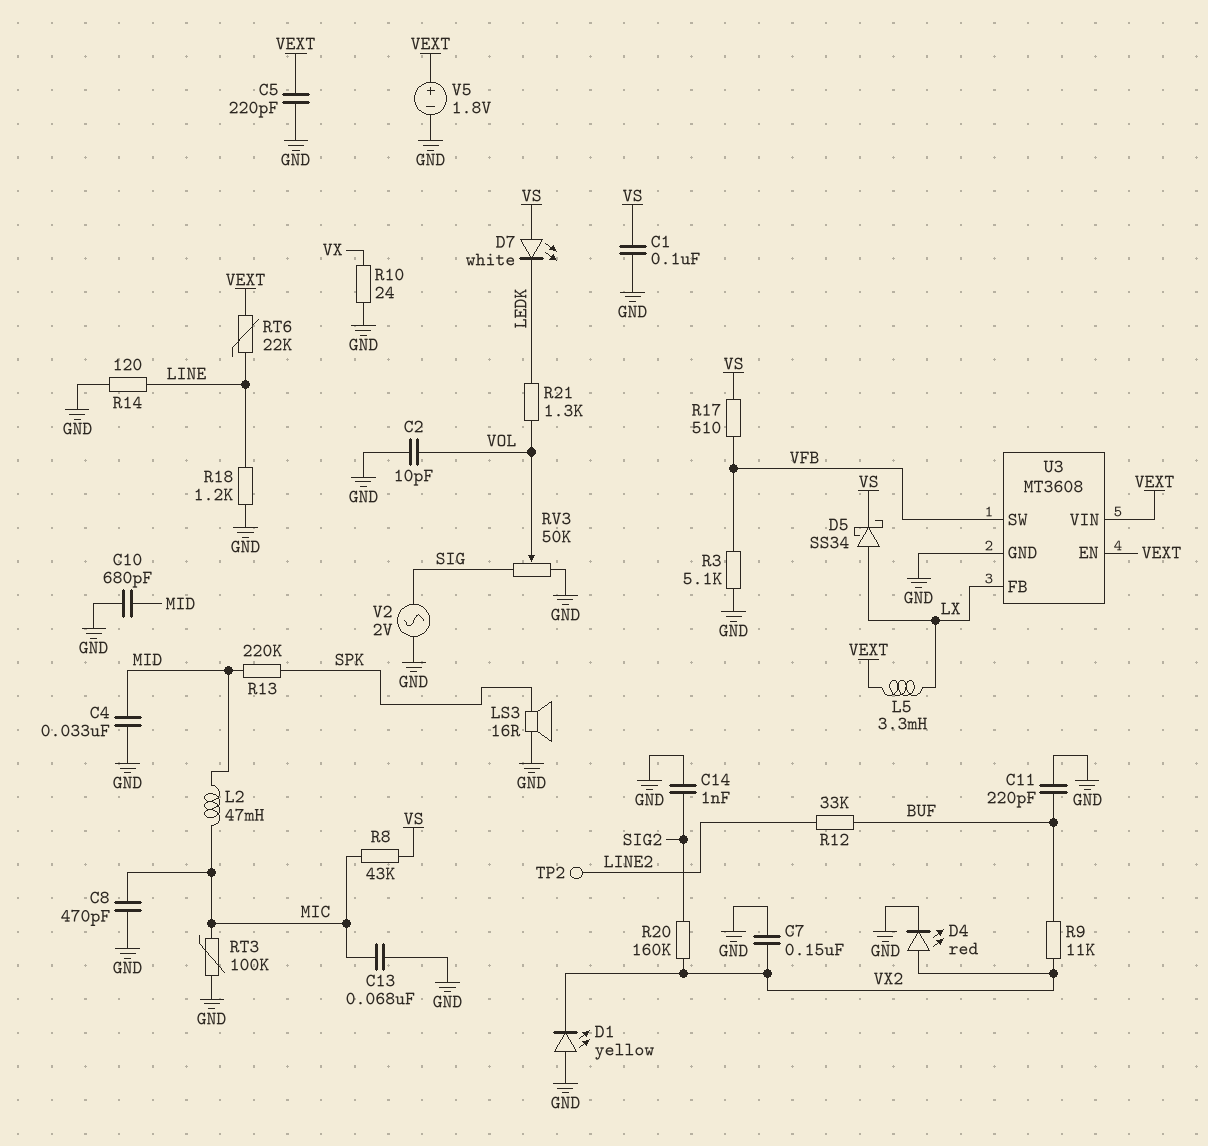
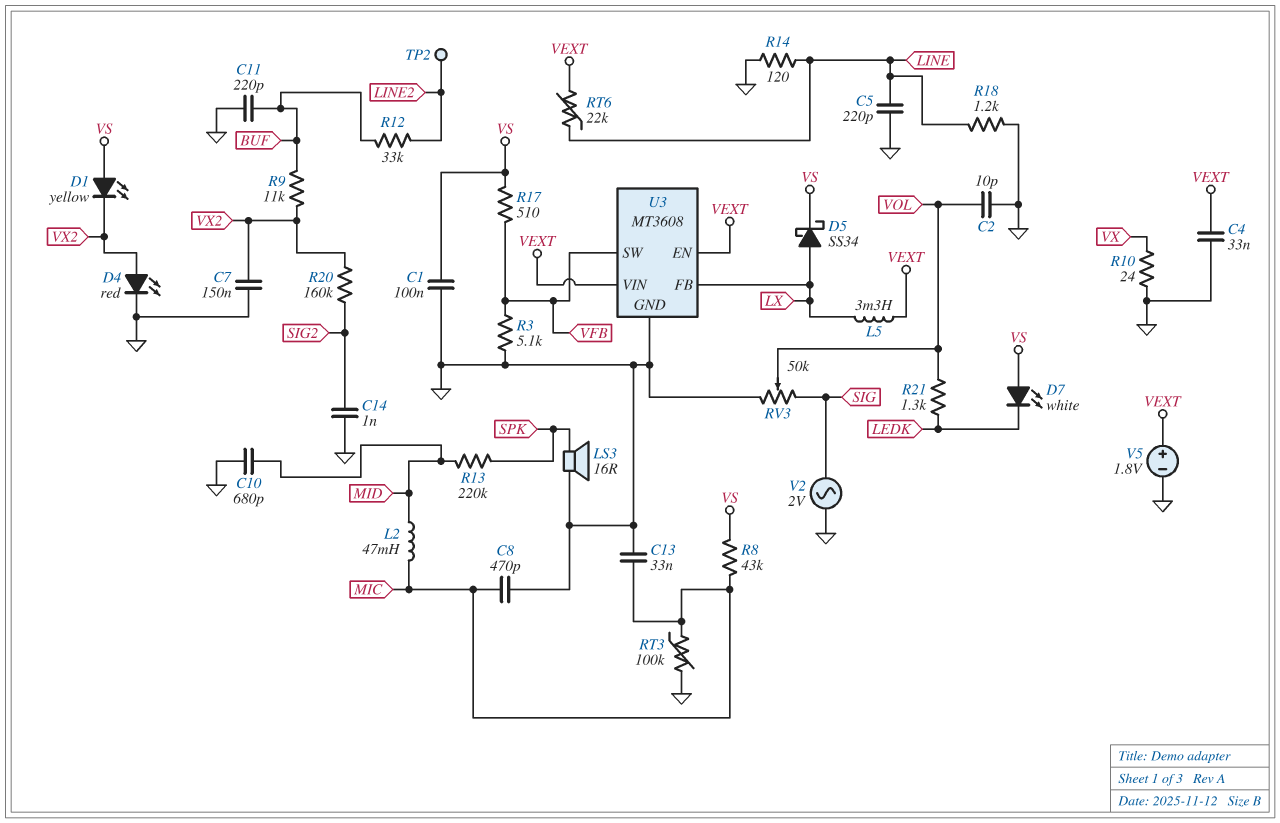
C4: 33nF (GND, MID) -> 33nF (GND, VEXT)
C5: 220pF (GND, VEXT) -> 220pF (GND, LINE)
C13: 68nF (GND, MIC) -> 33nF (GND, MIC)
D1: LED yellow (A GND, K VX2) -> LED yellow (A VS, K VX2)

